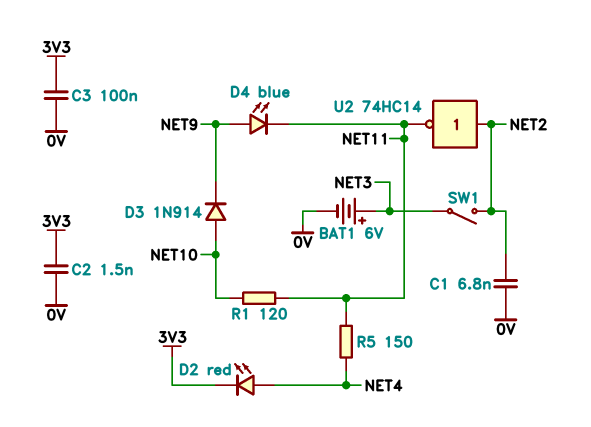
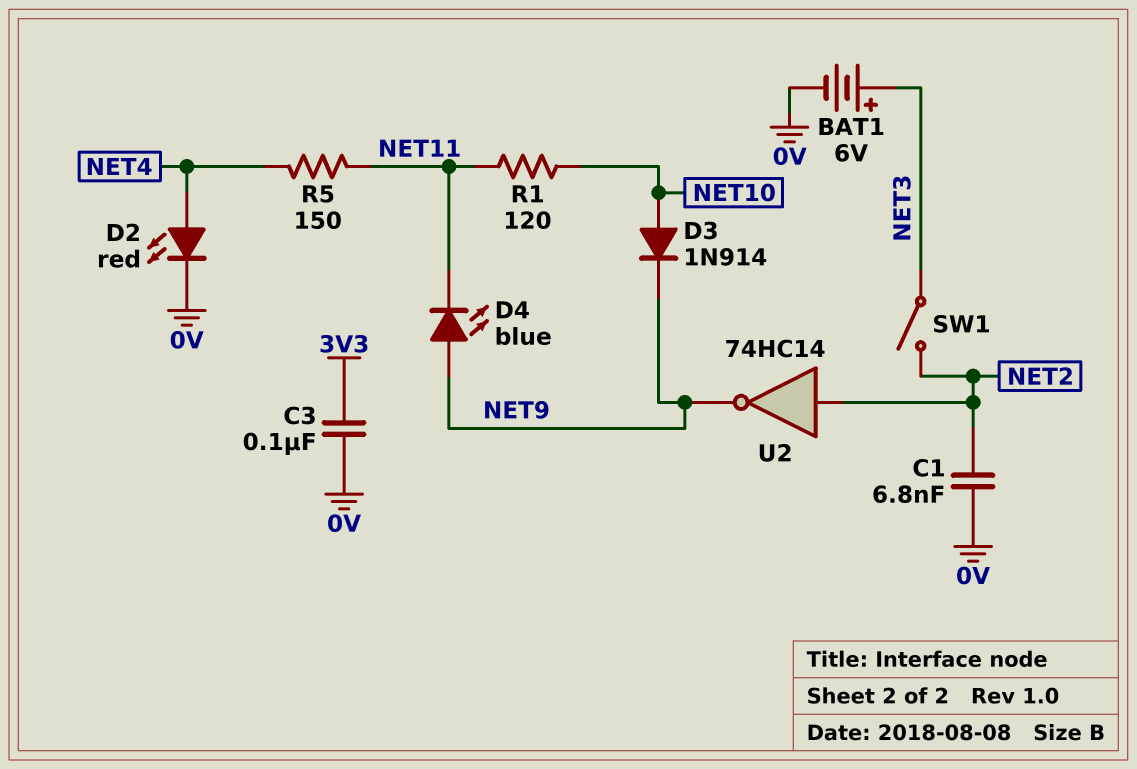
C2: 1.5nF (0V, 3V3) -> none
D2: LED red (A NET4, K 3V3) -> LED red (A NET4, K 0V)
U2: NOT 74HC14 (in NET2, out NET11) -> NOT 74HC14 (in NET2, out NET9)

